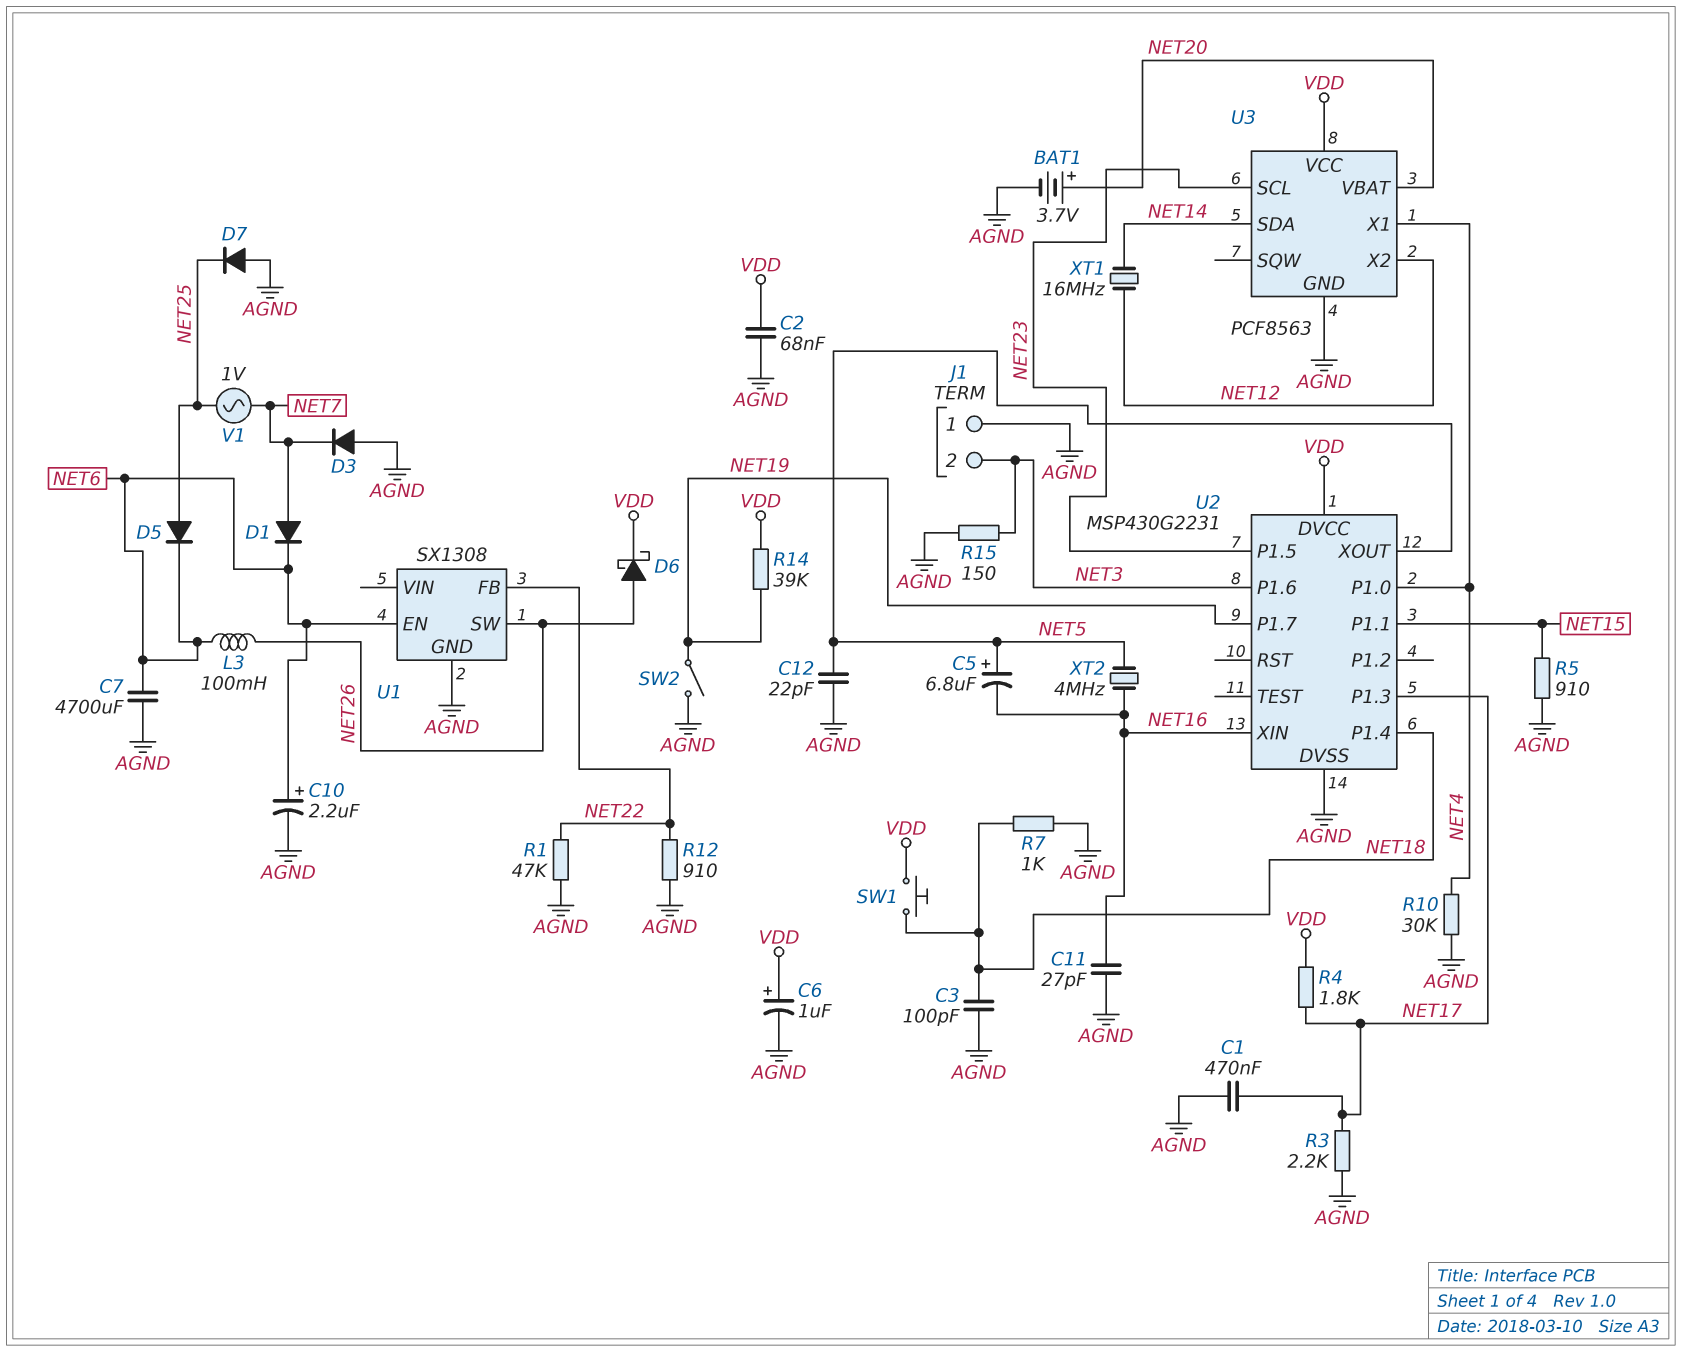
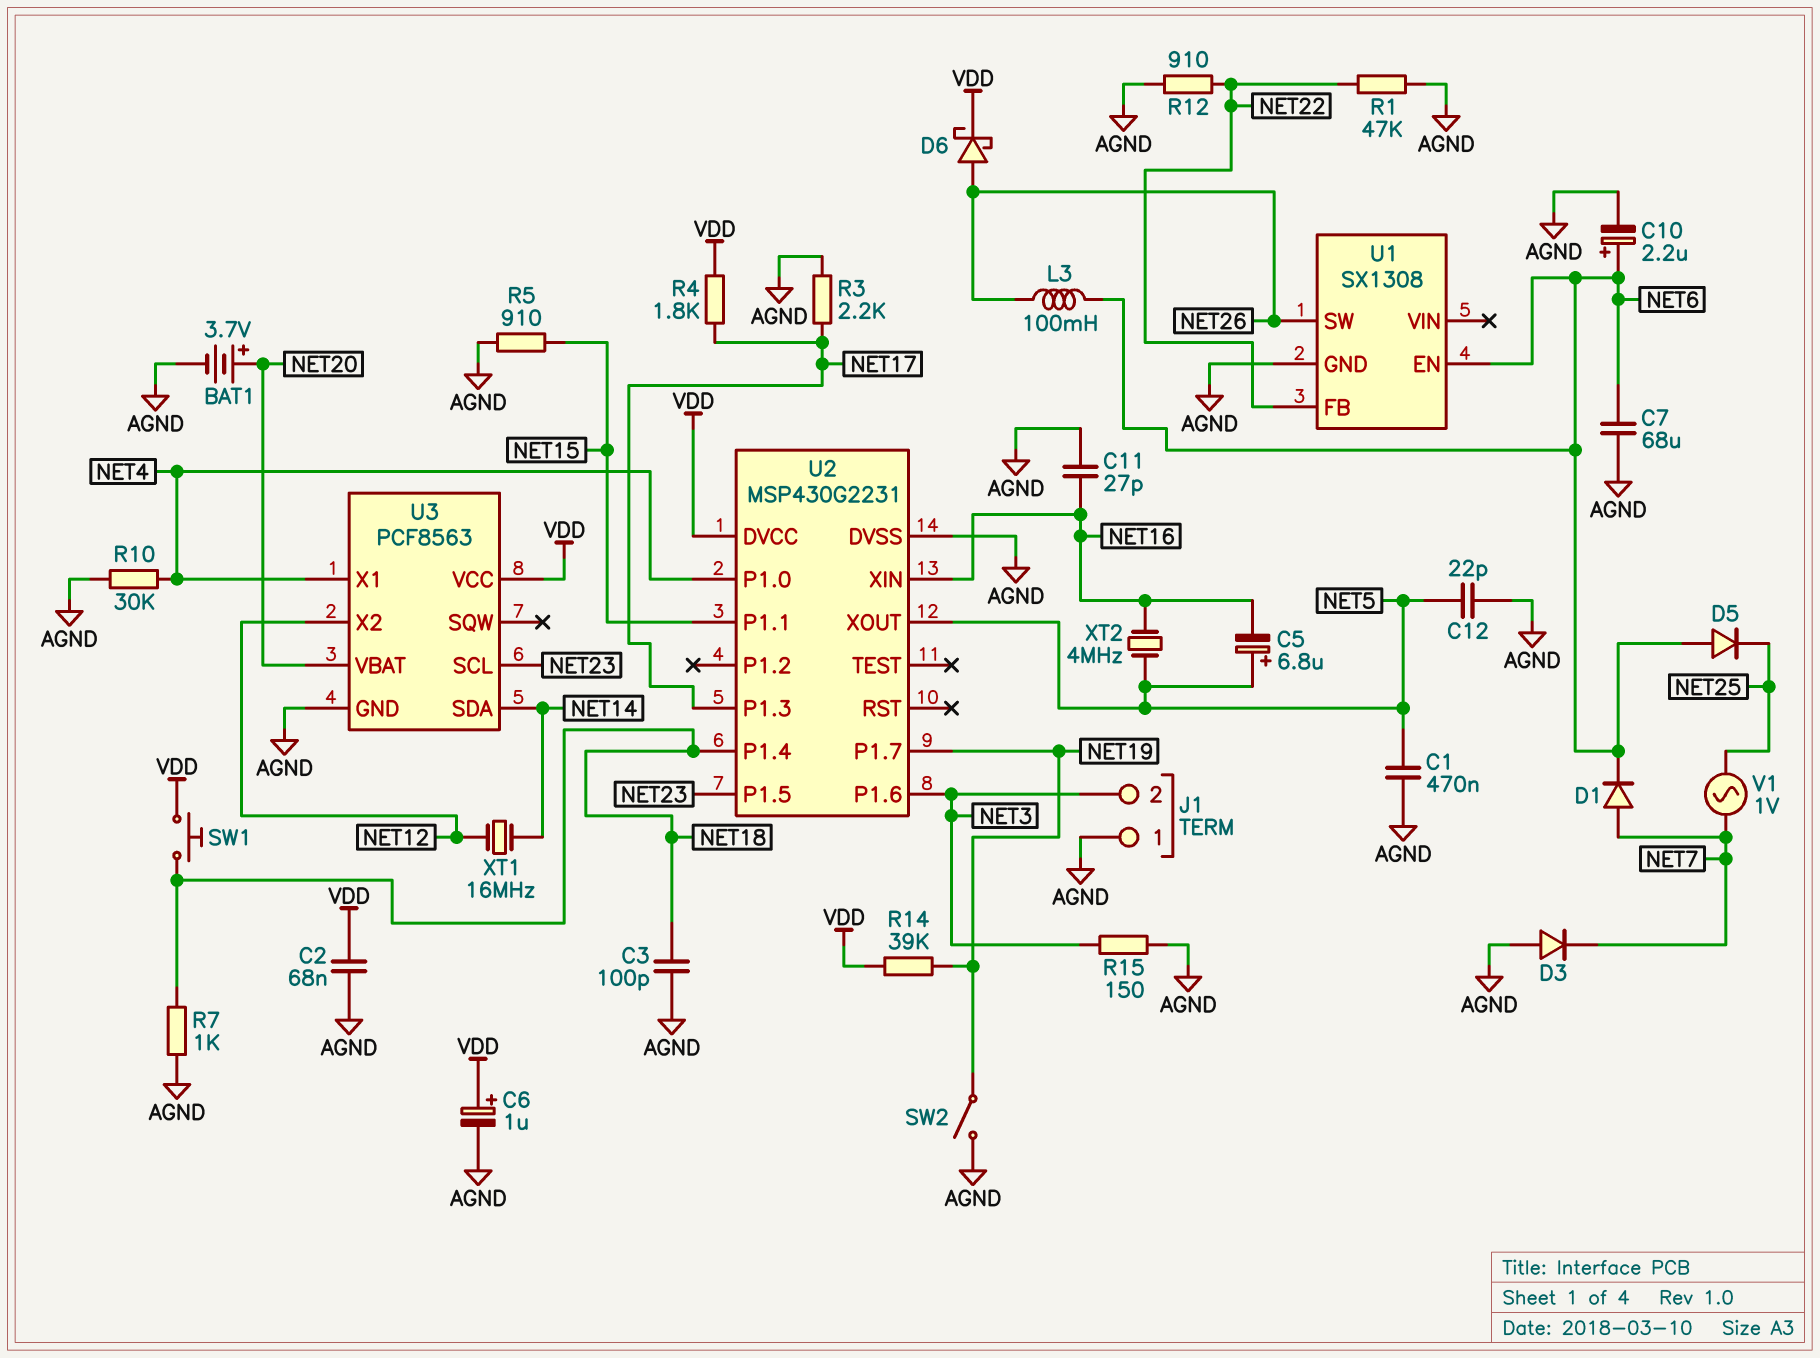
C1: 470nF (AGND, NET17) -> 470nF (AGND, NET5)
C7: 4700uF (AGND, NET6) -> 68uF (AGND, NET6)
D5: diode (A NET25, K NET6) -> diode (A NET6, K NET25)
D7: diode (A AGND, K NET25) -> none

